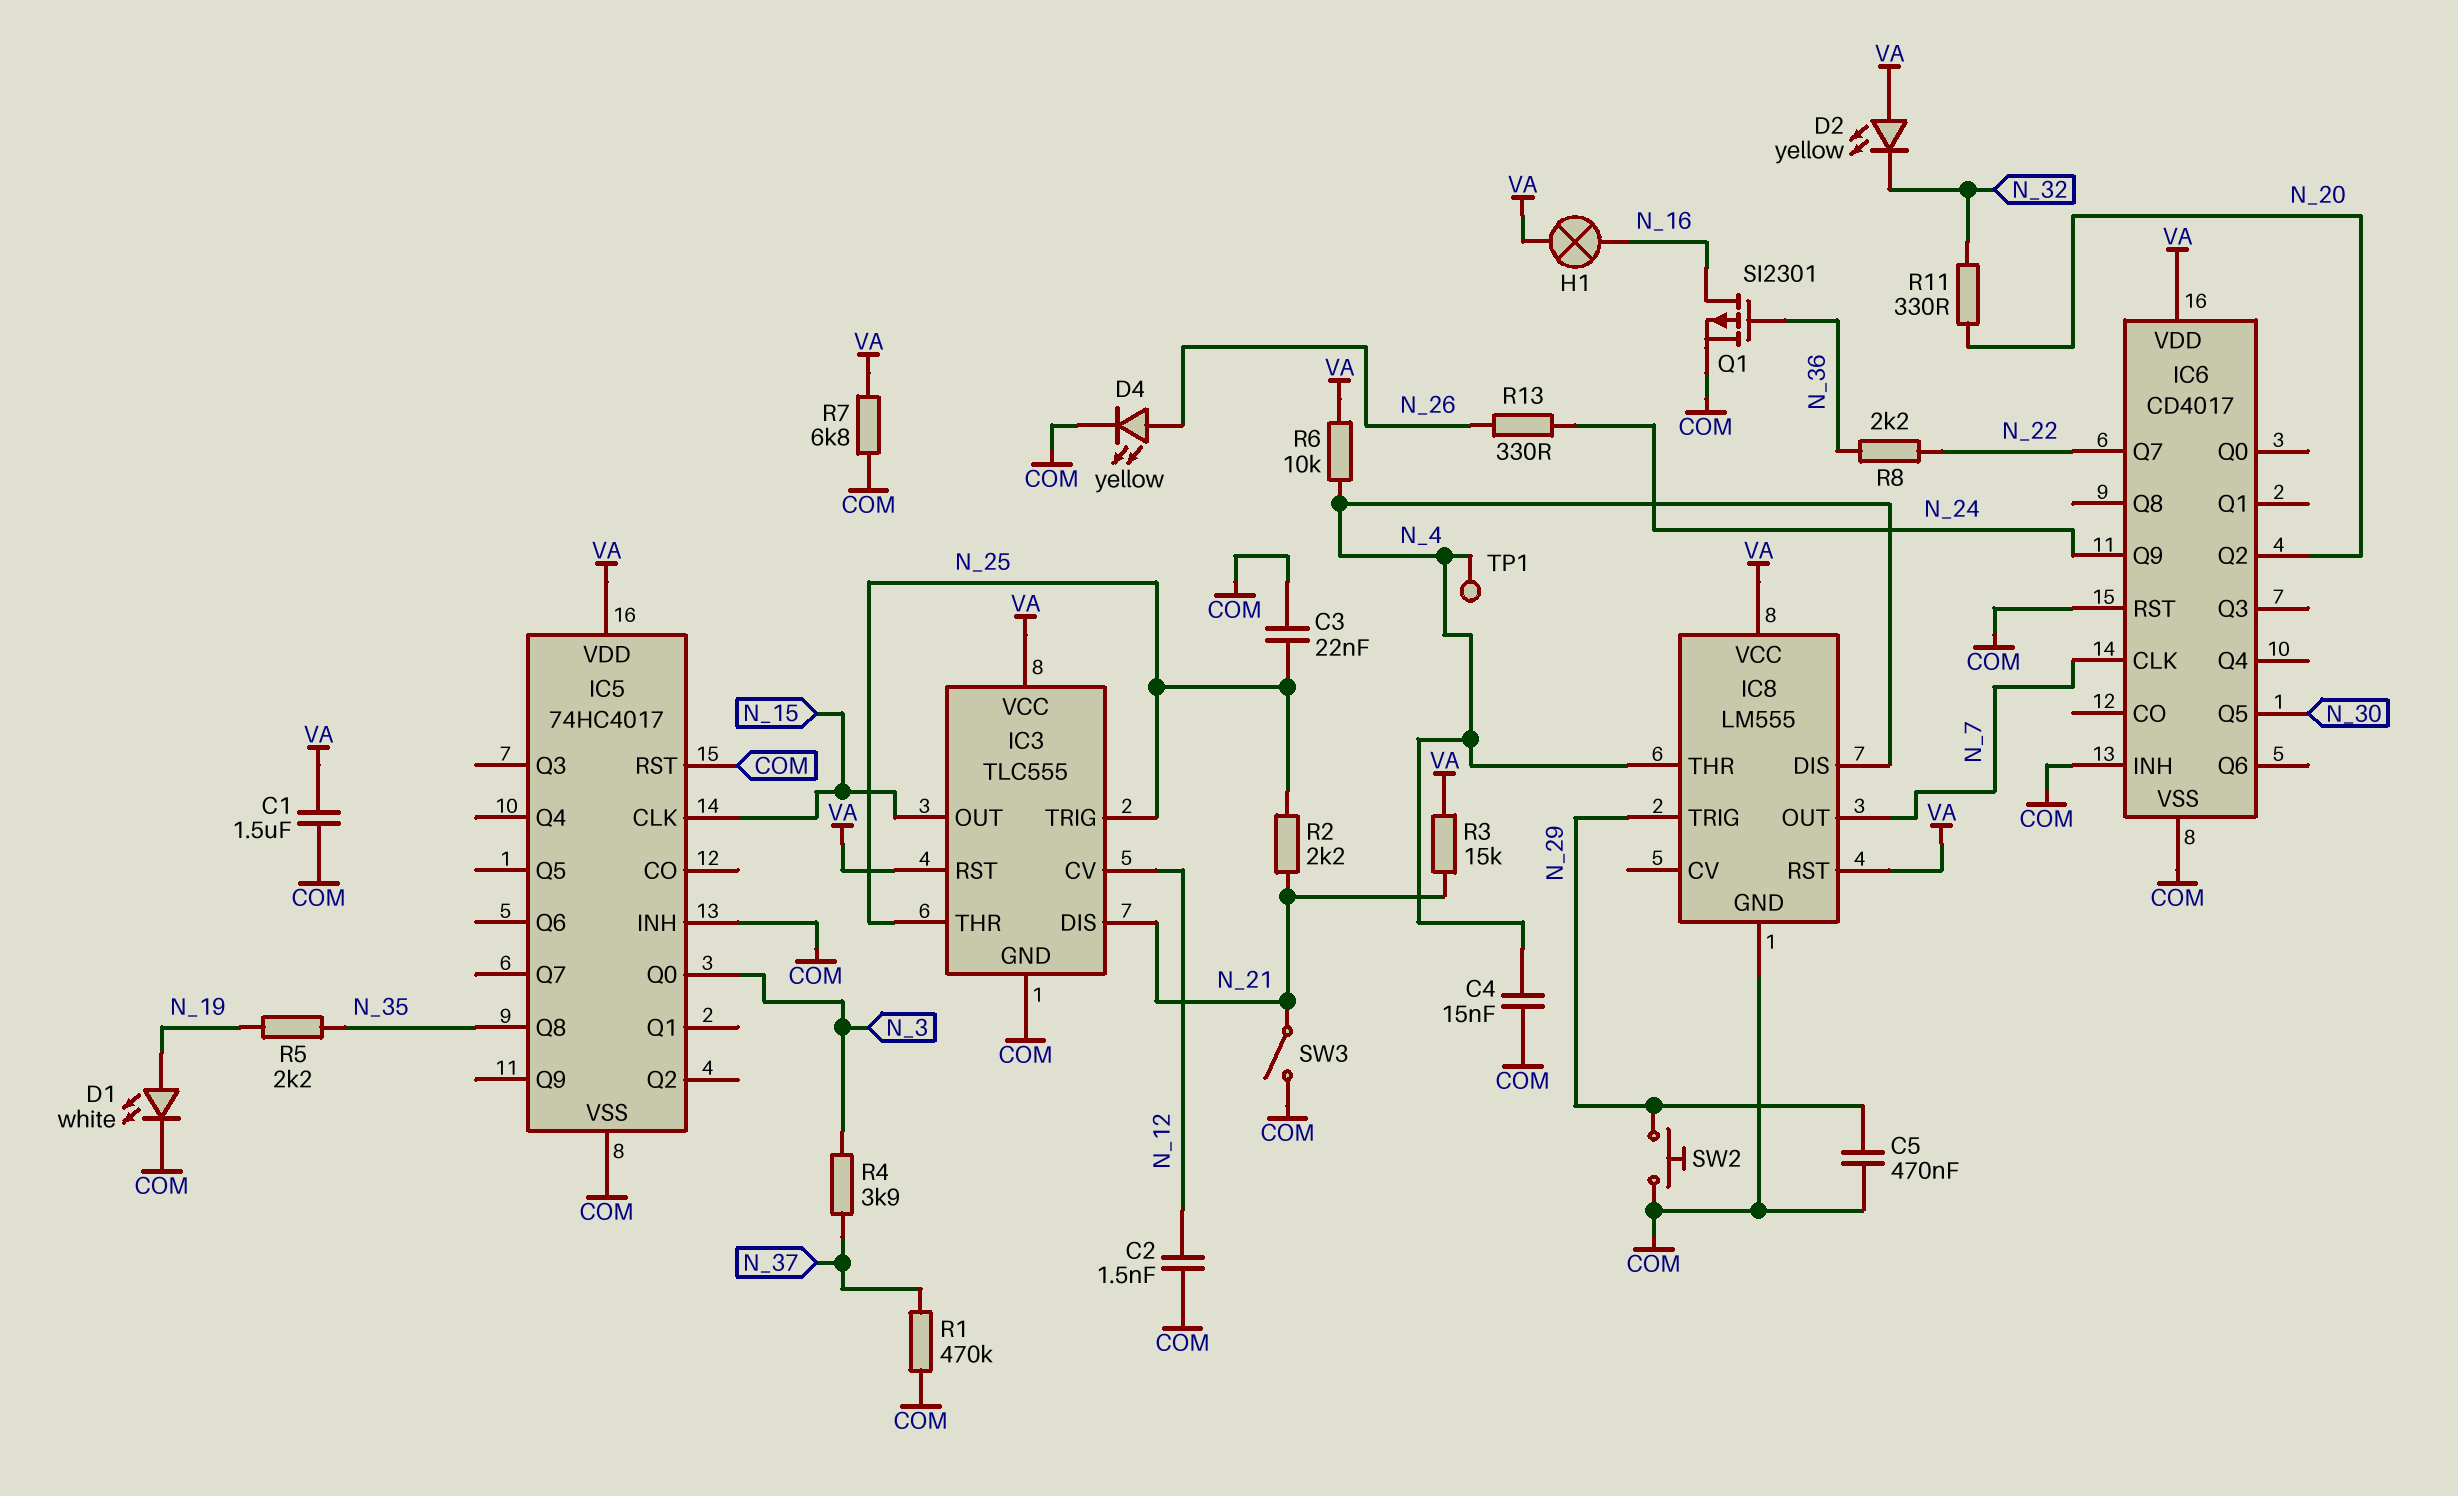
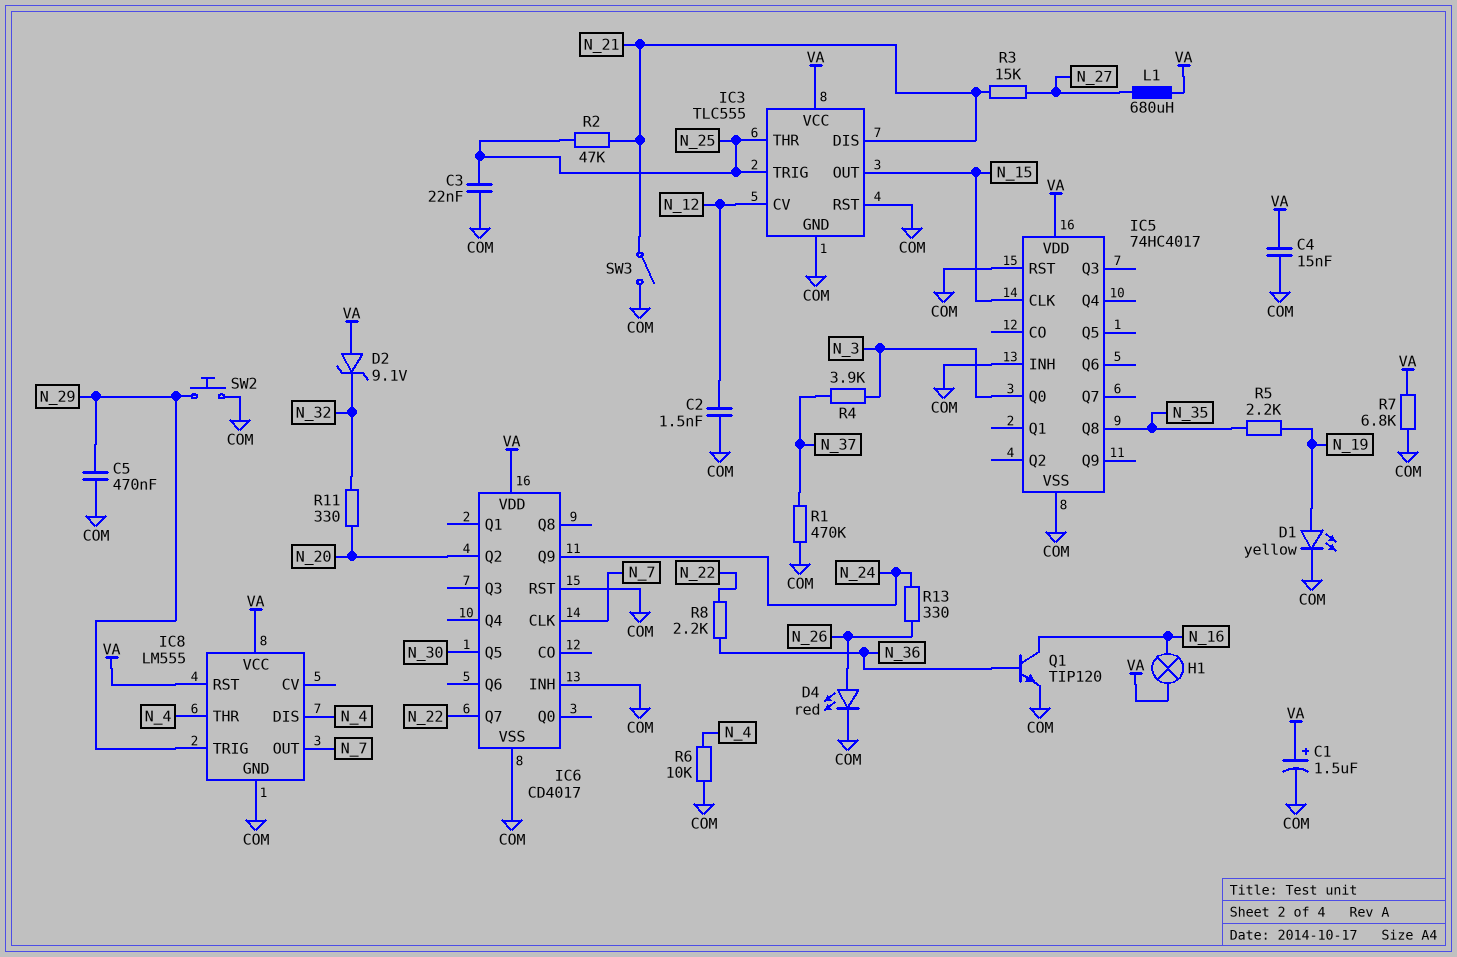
C1: 1.5uF (COM, VA) -> 1.5uF (plus VA, minus COM)
C4: 15nF (COM, N_4) -> 15nF (COM, VA)
D1: LED white (A N_19, K COM) -> LED yellow (A N_19, K COM)
D2: LED yellow (A VA, K N_32) -> zener 9.1V (A VA, K N_32)
D4: LED yellow (A N_26, K COM) -> LED red (A N_26, K COM)
IC3 pin RST: VA -> COM
L1: none -> 680uH (N_27, VA)
Q1: PMOS SI2301 (G N_36, D N_16, S COM) -> NPN TIP120 (B N_36, C N_16, E COM)
R2: 2.2k (N_21, N_25) -> 47k (N_21, N_25)
R3: 15k (N_21, VA) -> 15k (N_21, N_27)
R6: 10k (N_4, VA) -> 10k (COM, N_4)
TP1: test point (N_4) -> none

